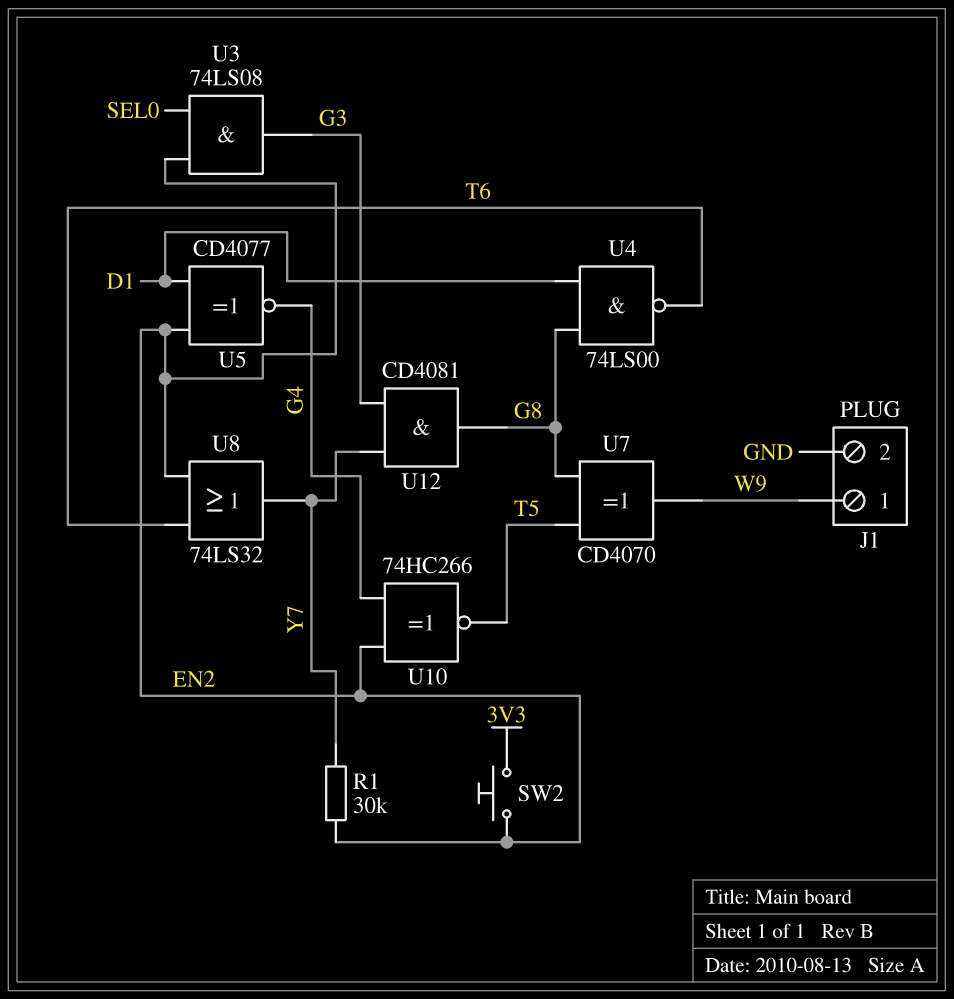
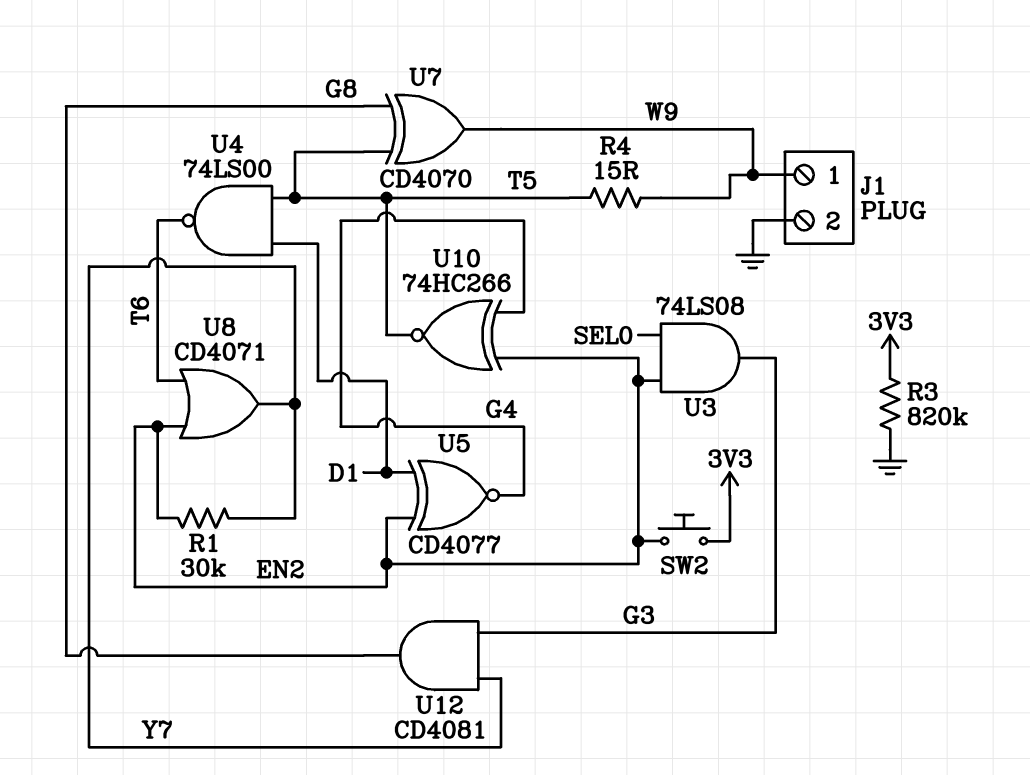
R3: none -> 820k (3V3, GND)
R4: none -> 15 (T5, W9)
U4: NAND 74LS00 (in D1, in G8, out T6) -> NAND 74LS00 (in D1, in T5, out T6)
U8: OR 74LS32 (in EN2, in T6, out Y7) -> OR CD4071 (in EN2, in T6, out Y7)

